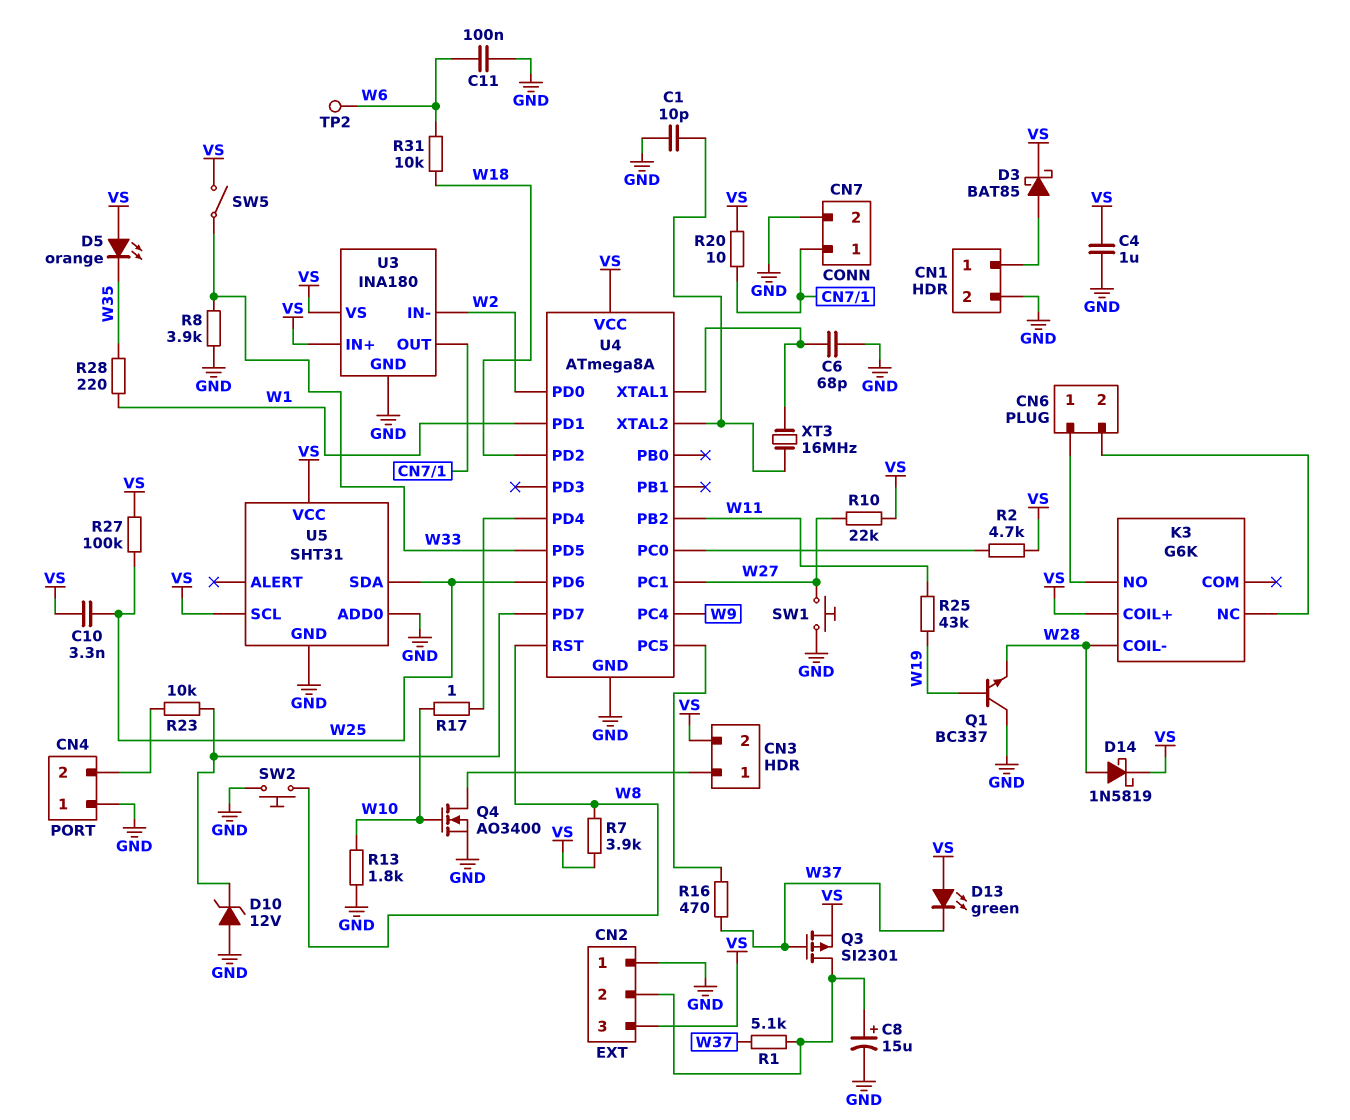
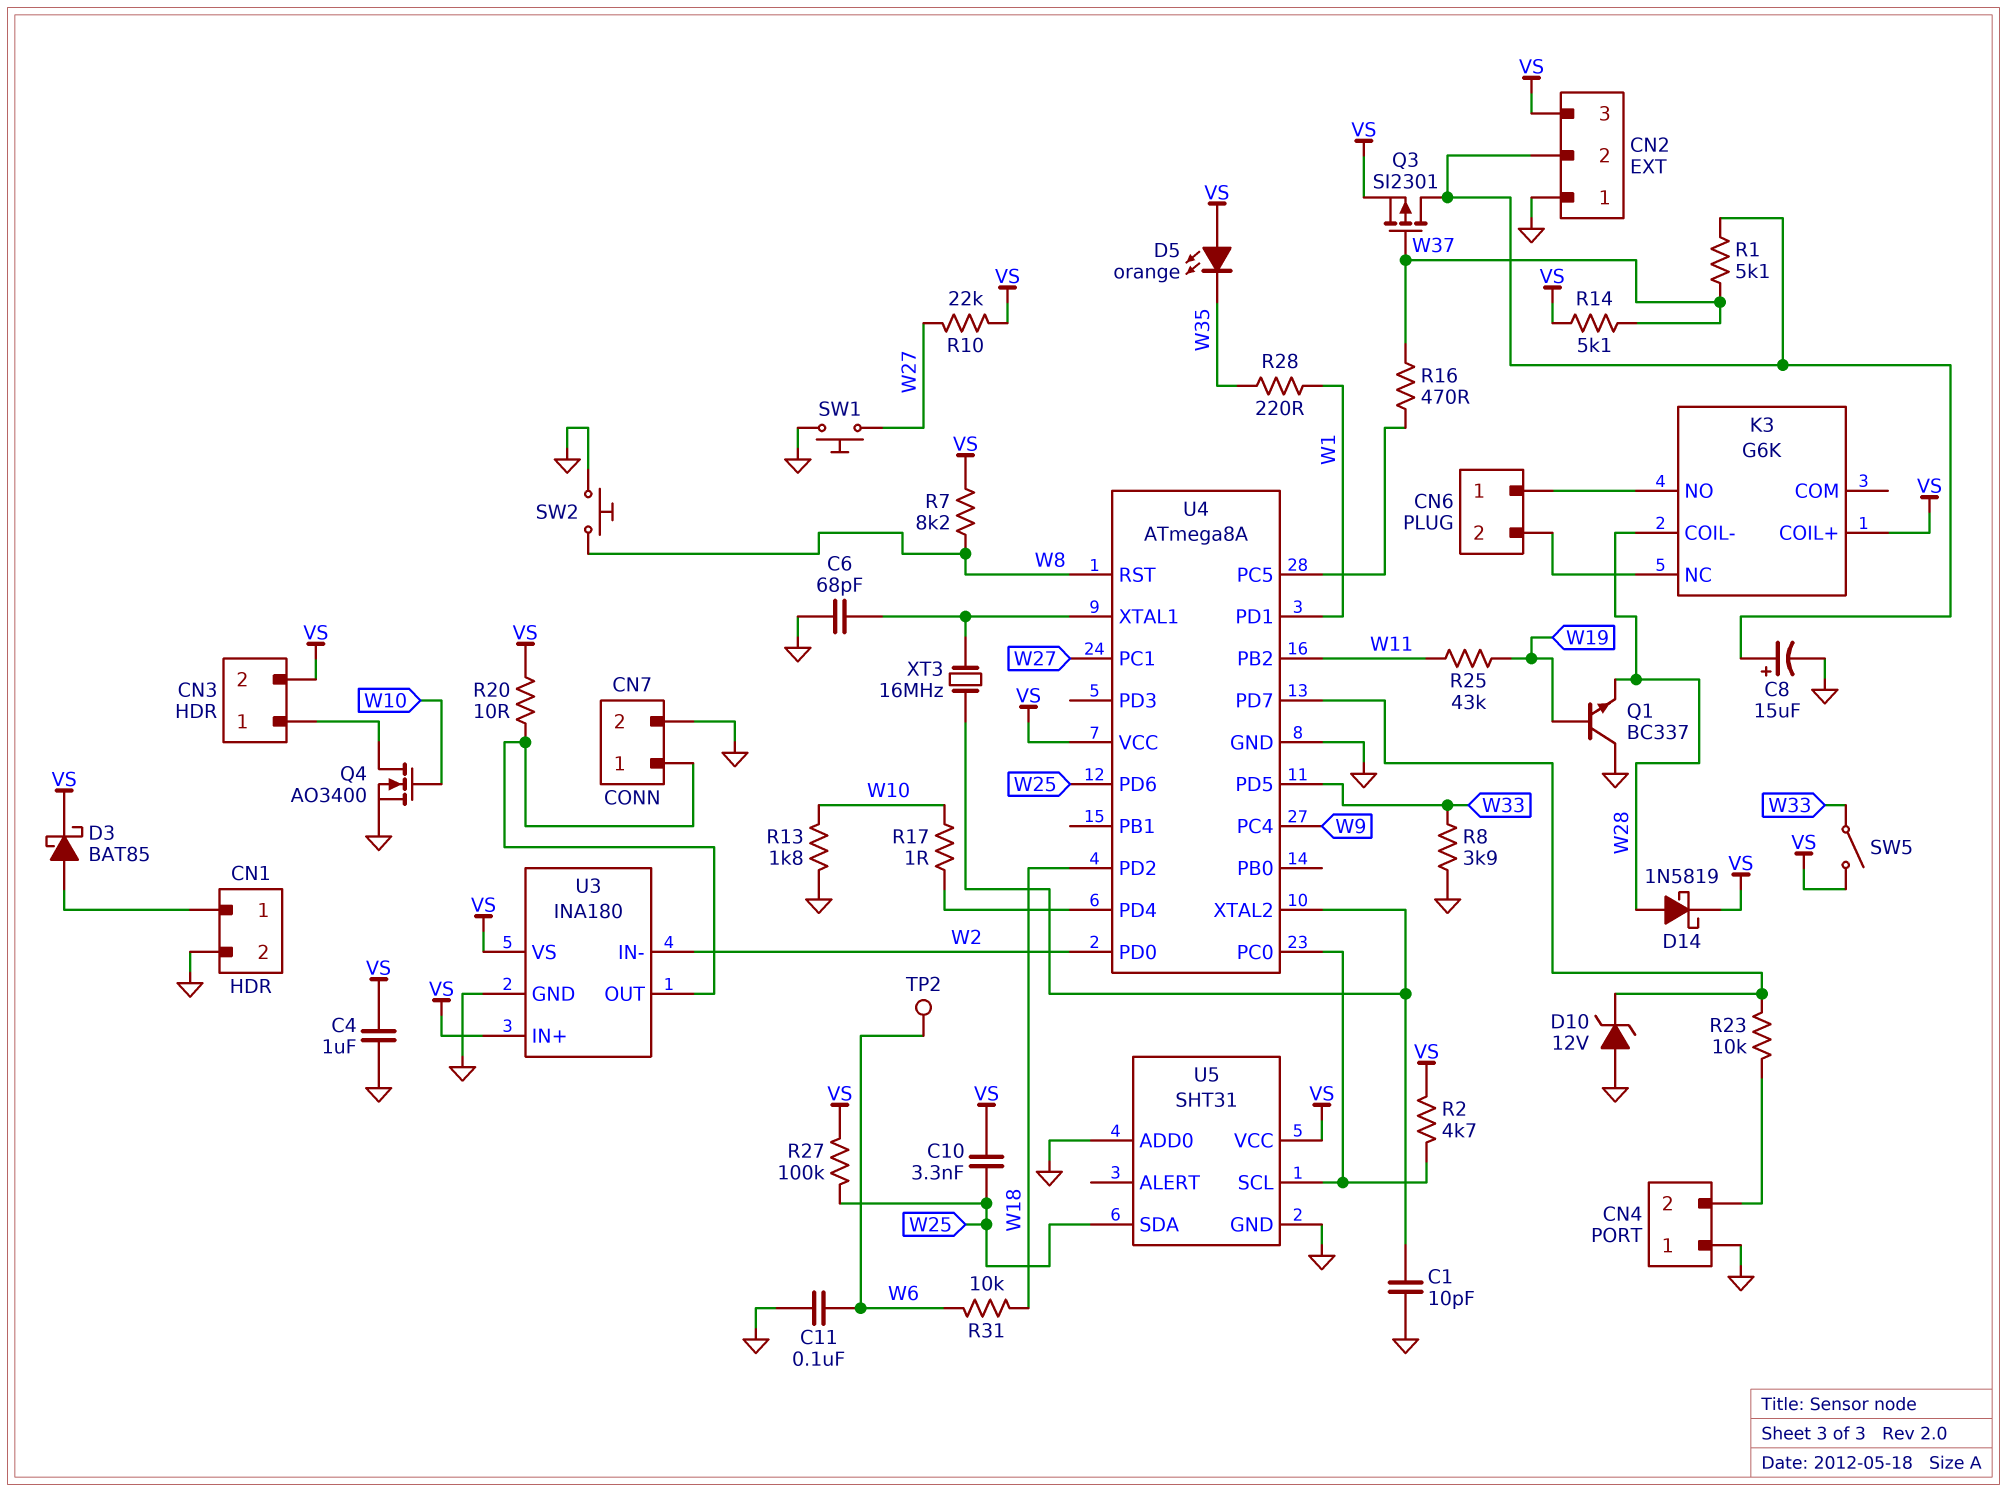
D13: LED green (A VS, K W37) -> none
R7: 3.9k (VS, W8) -> 8.2k (VS, W8)
R14: none -> 5.1k (VS, W37)
U5 pin SCL: VS -> U4/PC0

